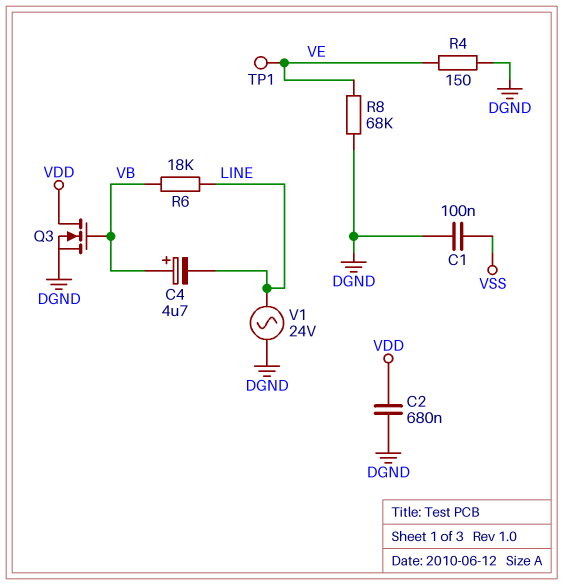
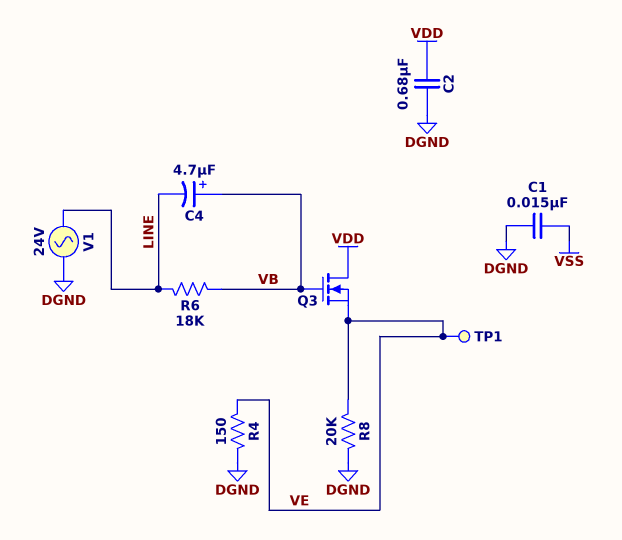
C1: 100nF (DGND, VSS) -> 15nF (DGND, VSS)
Q3: NMOS (G VB, D VDD, S DGND) -> NMOS (G VB, D VDD, S VE)
R8: 68k (DGND, VE) -> 20k (DGND, VE)

